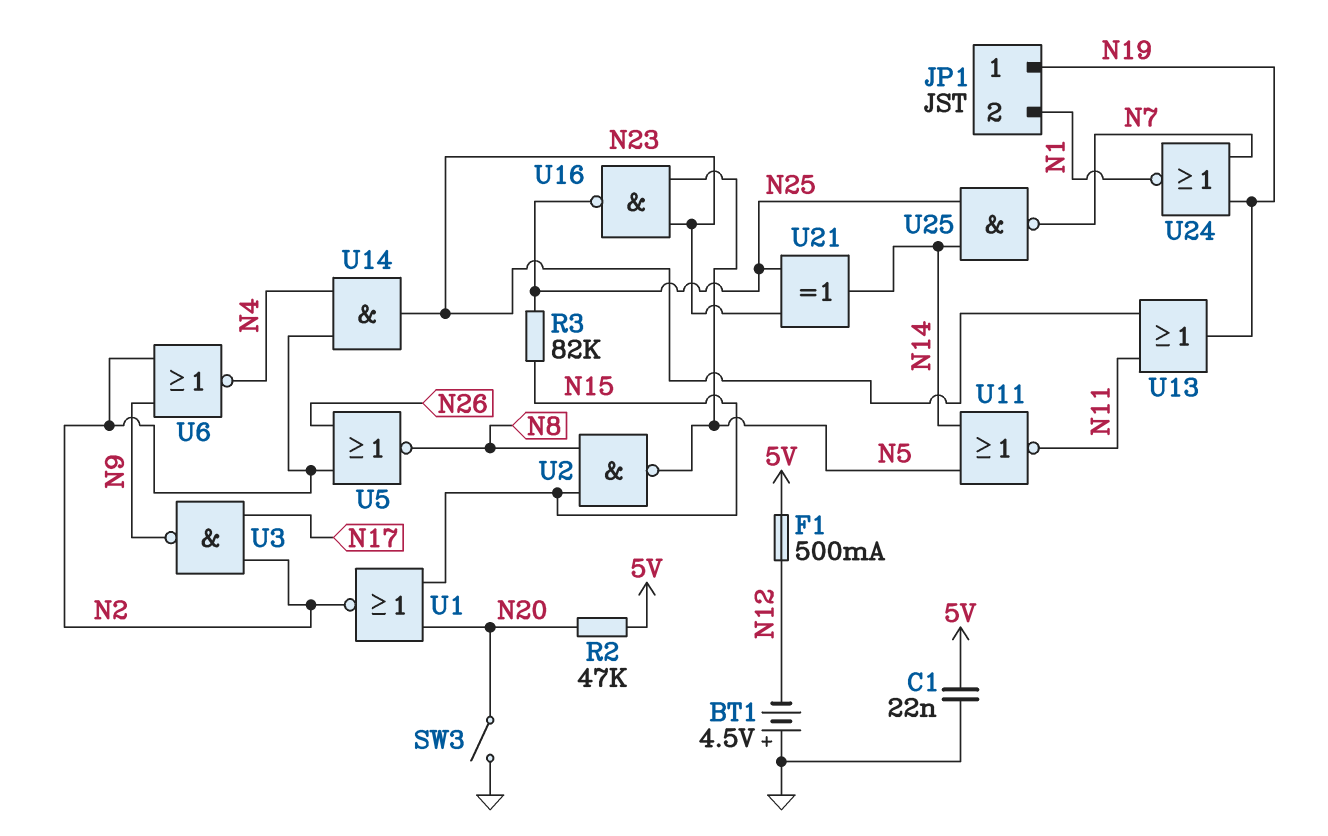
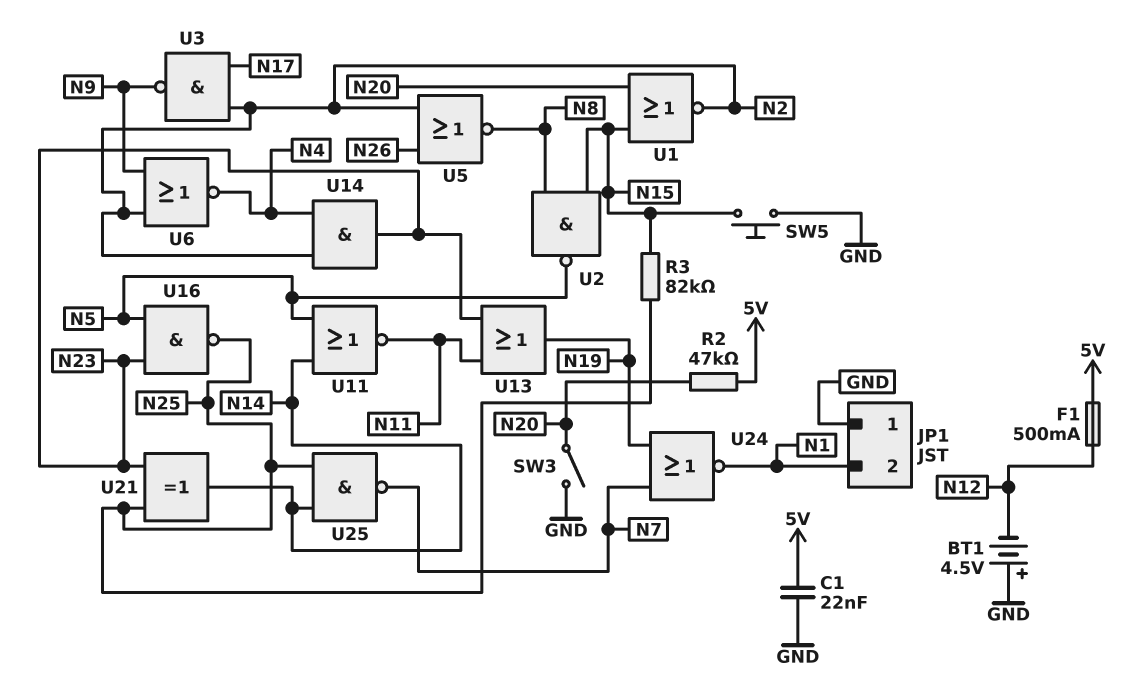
JP1 pin 1: N19 -> GND
SW5: none -> button (GND, N15)

